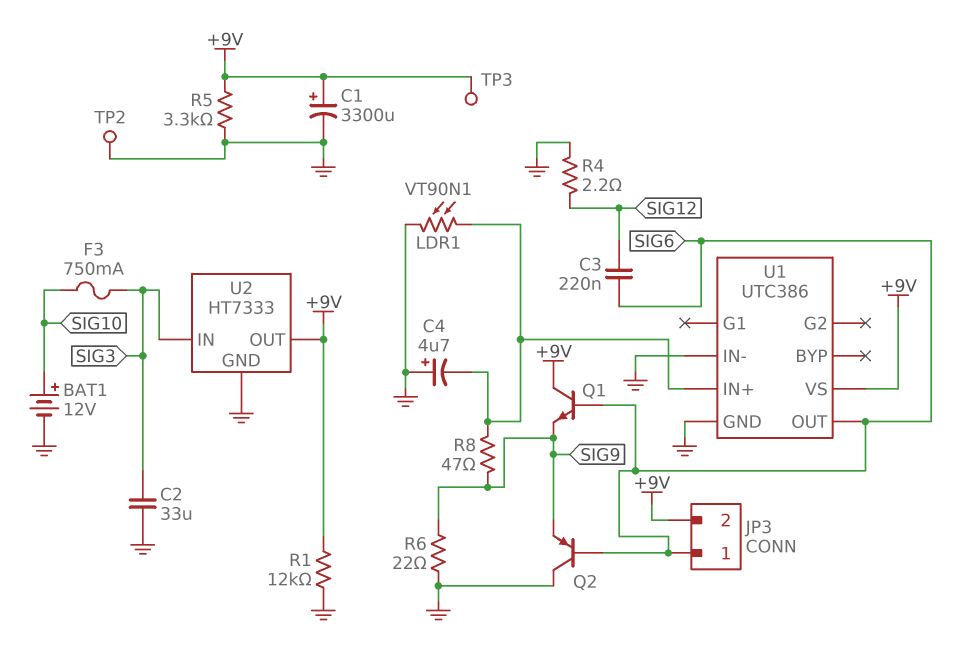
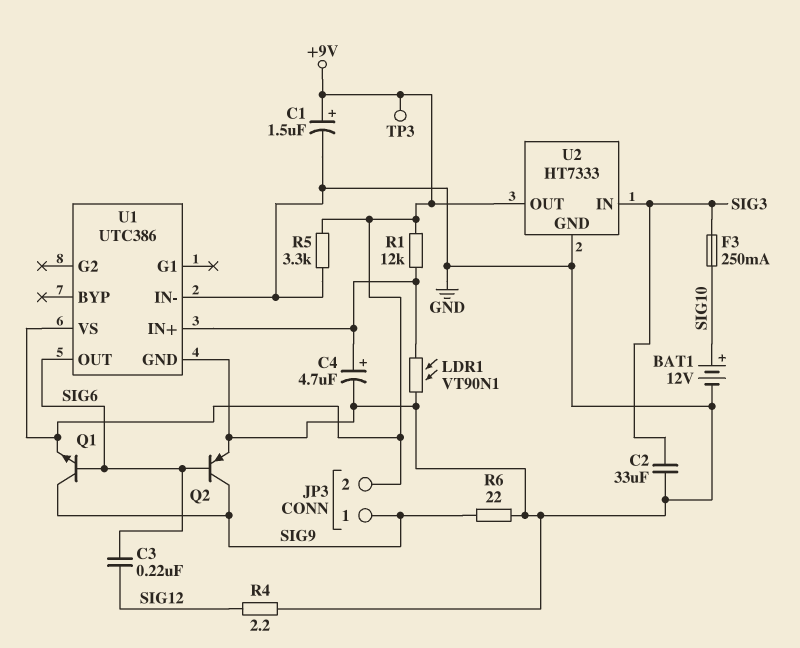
C1: 3300uF (plus +9V, minus GND) -> 1.5uF (plus +9V, minus GND)
C4: 4.7uF (plus GND, minus U1/IN+) -> 4.7uF (plus U1/IN+, minus GND)
F3: 750mA (SIG3, SIG10) -> 250mA (SIG3, SIG10)
JP3 pin 1: SIG6 -> SIG9
Q1: NPN (B SIG6, C +9V, E SIG9) -> NPN (B SIG6, C SIG9, E +9V)
Q2: PNP (B SIG6, C GND, E SIG9) -> PNP (B SIG6, C SIG9, E GND)
R1: 12k (+9V, GND) -> 12k (+9V, U1/IN+)
R8: 47 (SIG9, U1/IN+) -> none
TP2: test point (GND) -> none

